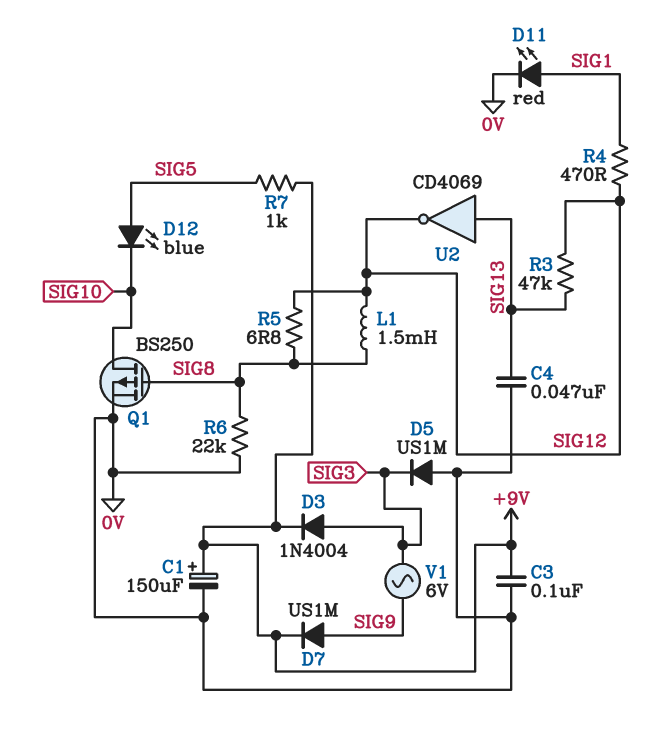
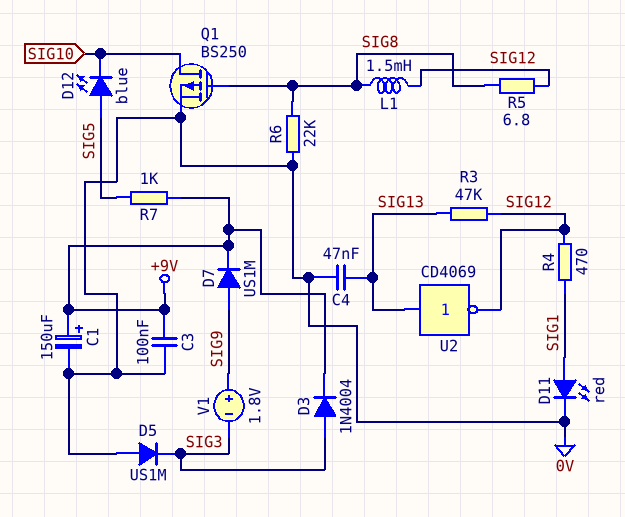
V1: AC 6V (SIG3, SIG9) -> 1.8V (plus SIG9, minus SIG3)

